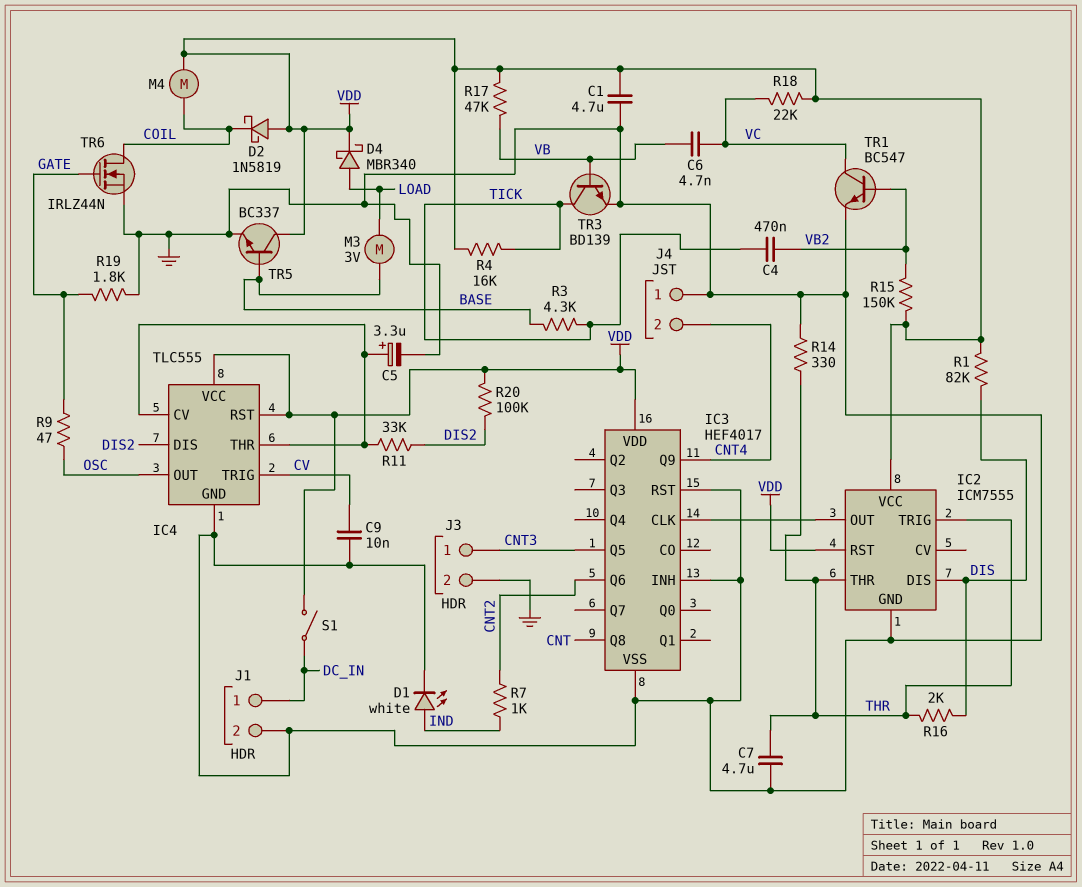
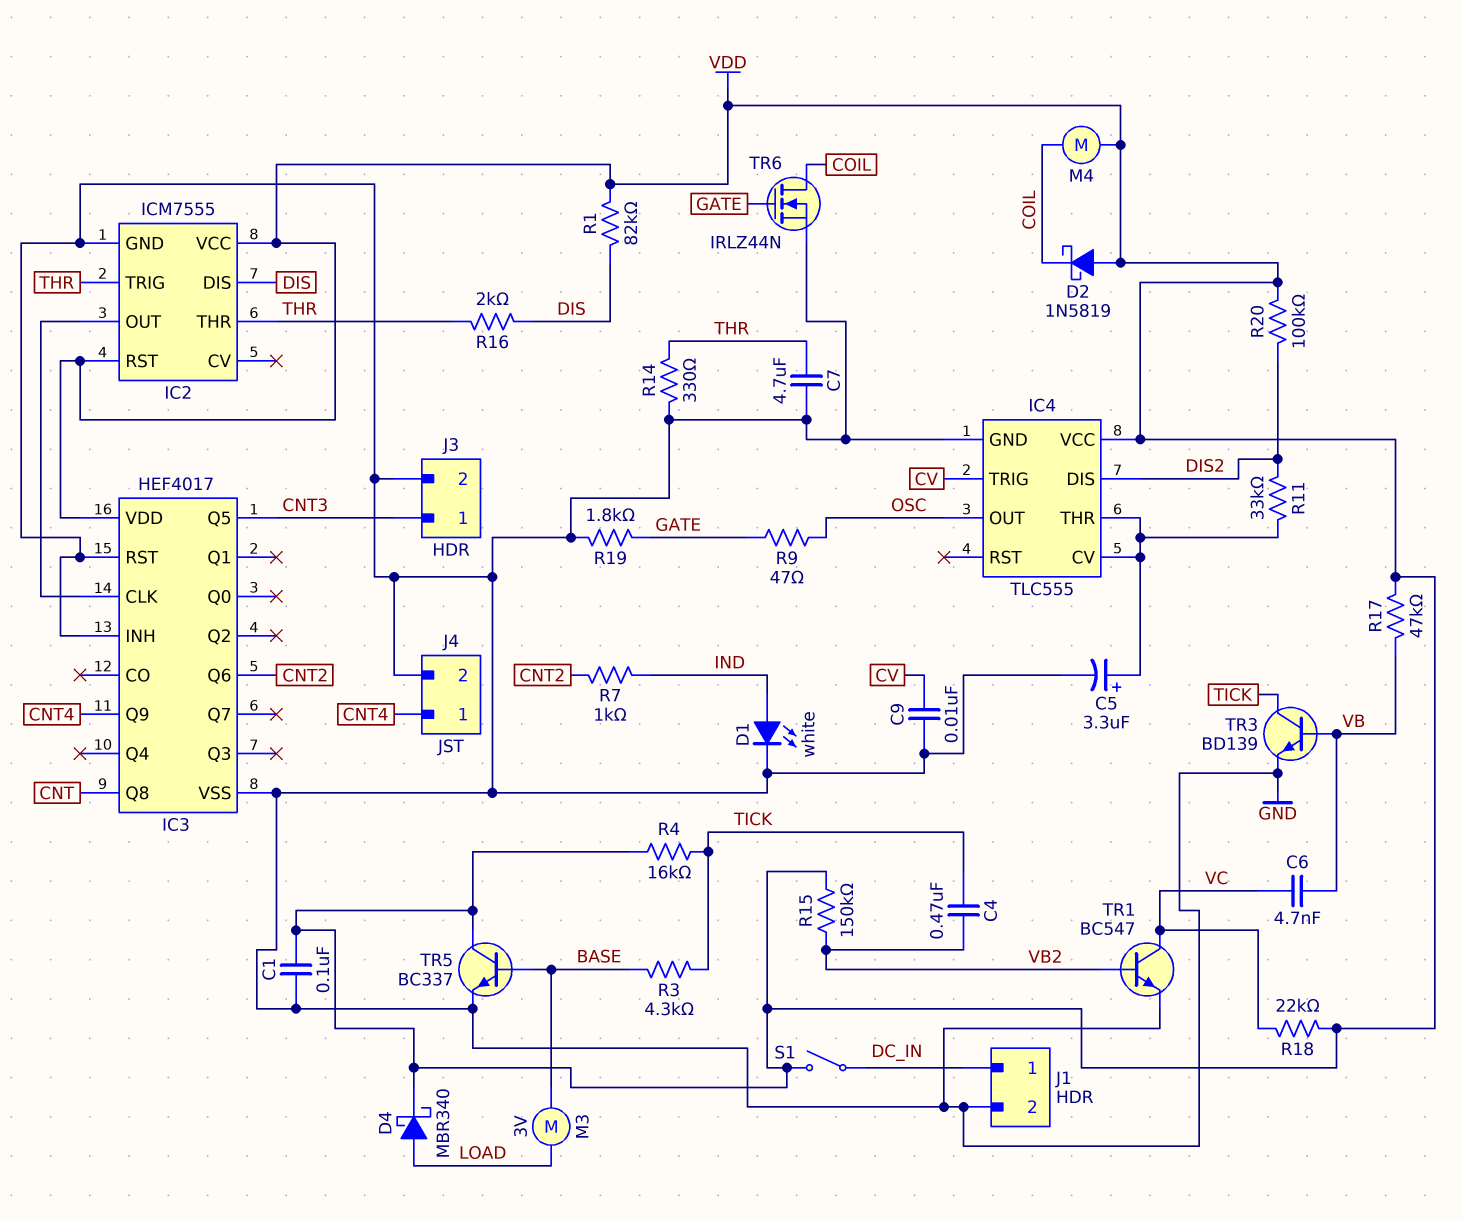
C1: 4.7uF (GND, VDD) -> 100nF (GND, VDD)
IC4 pin RST: VDD -> none
J4 pin 1: GND -> CNT4
J4 pin 2: CNT4 -> GND

